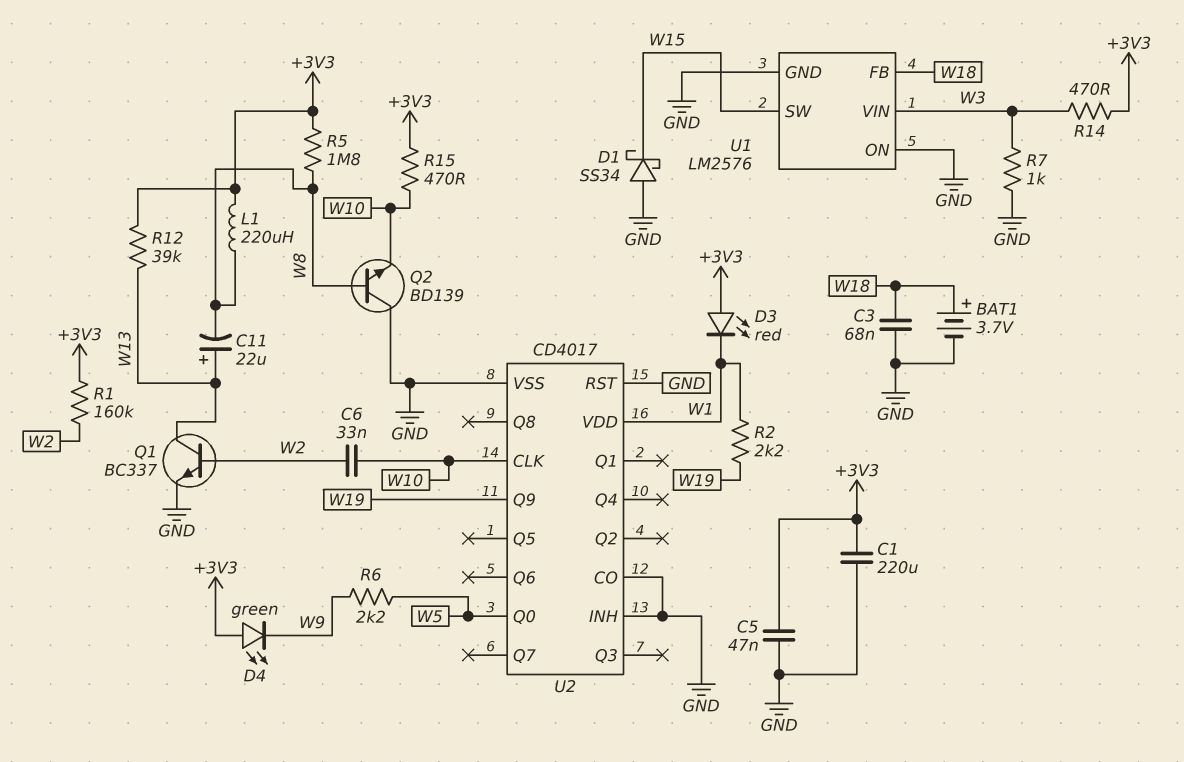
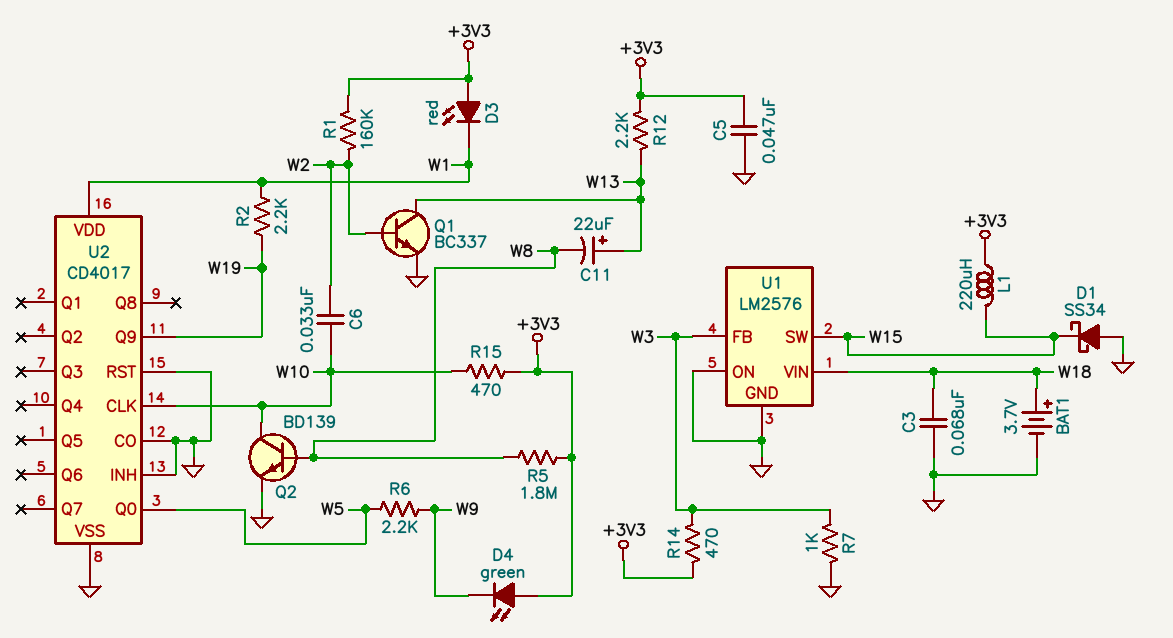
C1: 220uF (+3V3, GND) -> none
L1: 220uH (+3V3, W8) -> 220uH (+3V3, W15)
Q2: NPN BD139 (B W8, C GND, E W10) -> NPN BD139 (B W8, C W10, E GND)
R12: 39k (+3V3, W13) -> 2.2k (+3V3, W13)
U1 pin FB: W18 -> W3
U1 pin VIN: W3 -> W18

